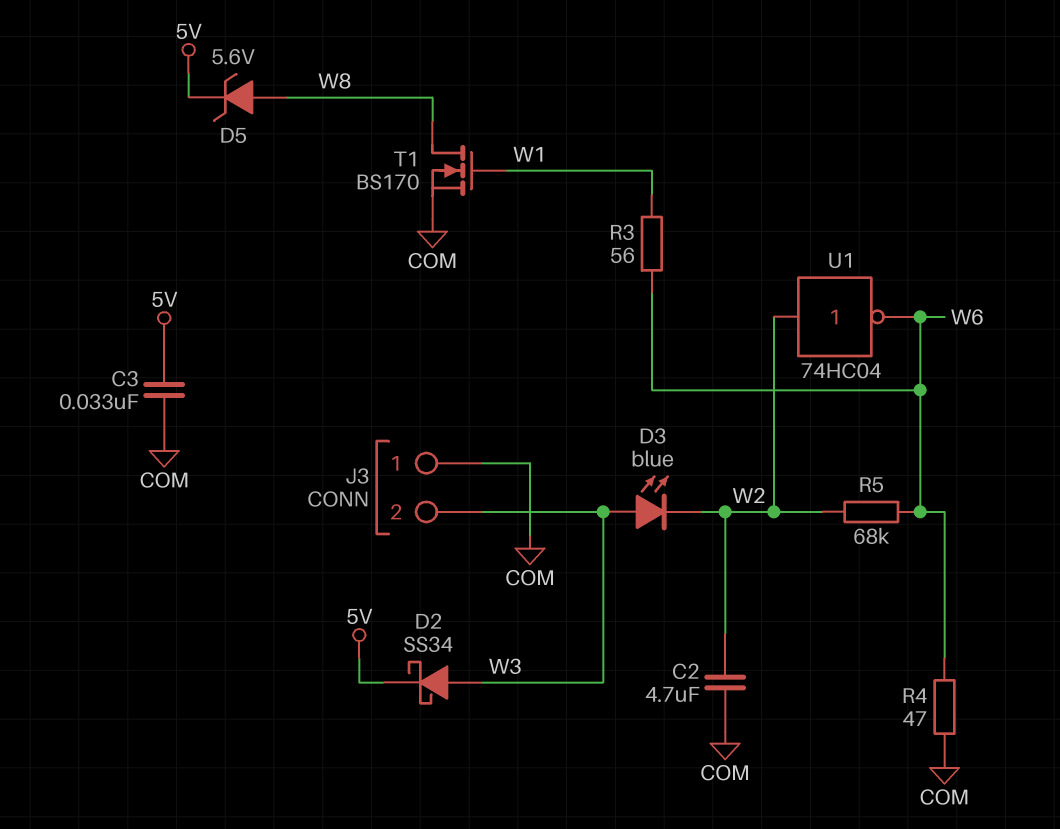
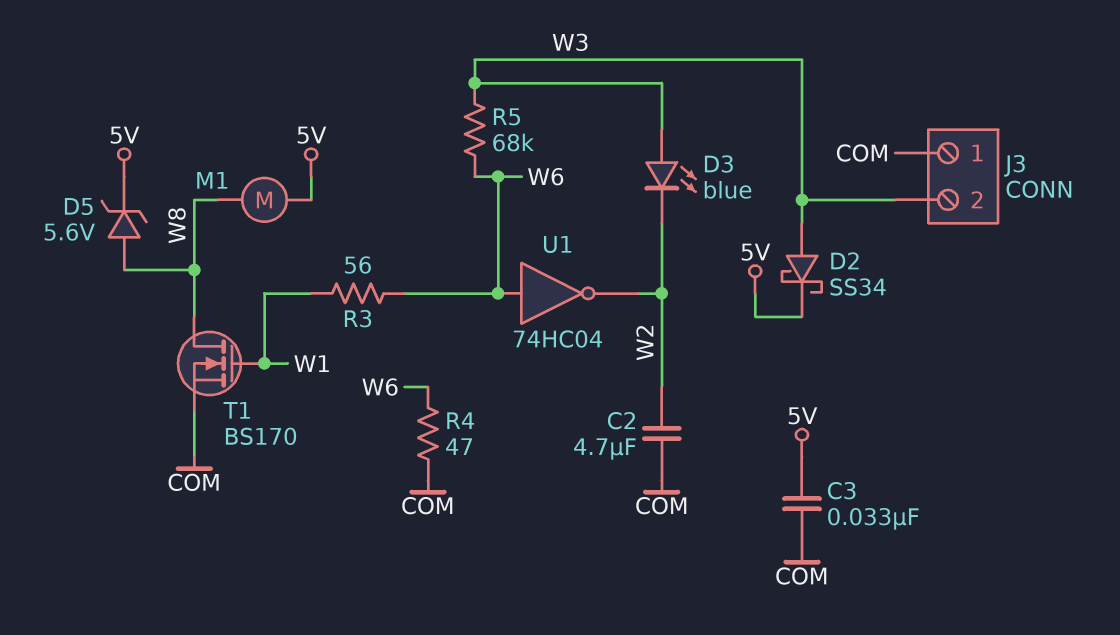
M1: none -> motor (5V, W8)
R5: 68k (W2, W6) -> 68k (W3, W6)
U1: NOT 74HC04 (in W2, out W6) -> NOT 74HC04 (in W6, out W2)

